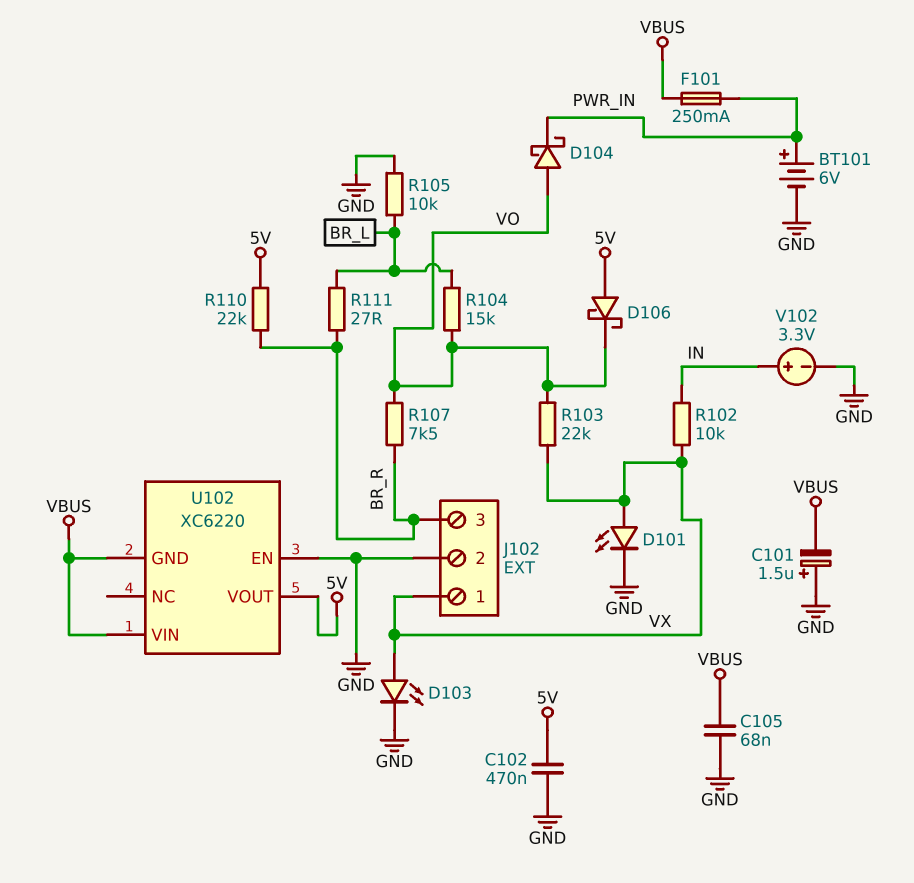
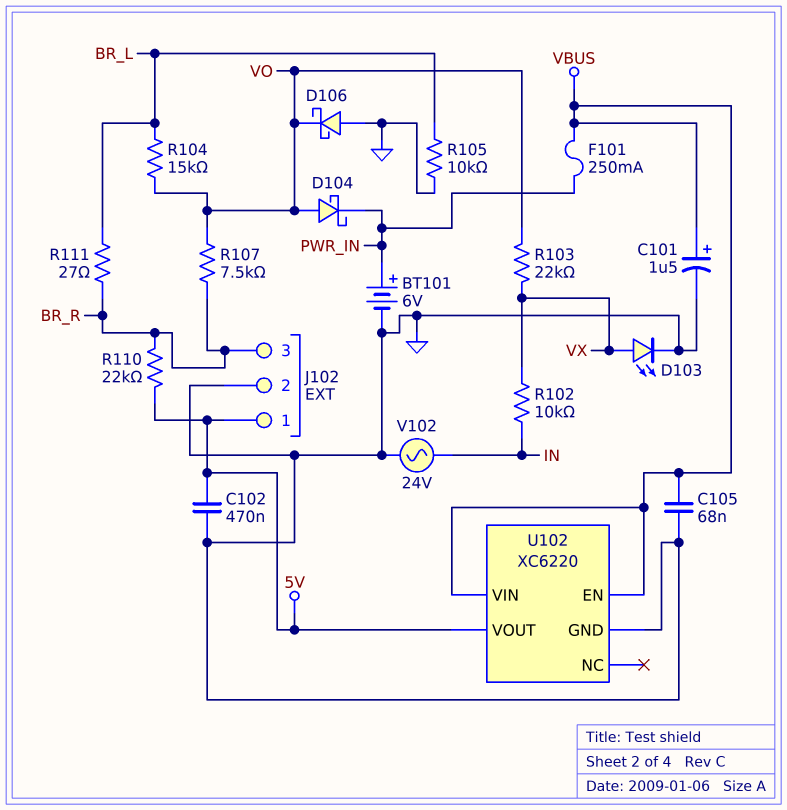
C101: 1.5uF (plus GND, minus VBUS) -> 1.5uF (plus VBUS, minus GND)
D101: LED (A VX, K GND) -> none
D106: schottky (A 5V, K VO) -> schottky (A GND, K VO)
J102 pin 1: VX -> 5V
U102 pin EN: GND -> VBUS
U102 pin GND: VBUS -> GND
V102: 3.3V (plus IN, minus GND) -> AC 24V (GND, IN)

